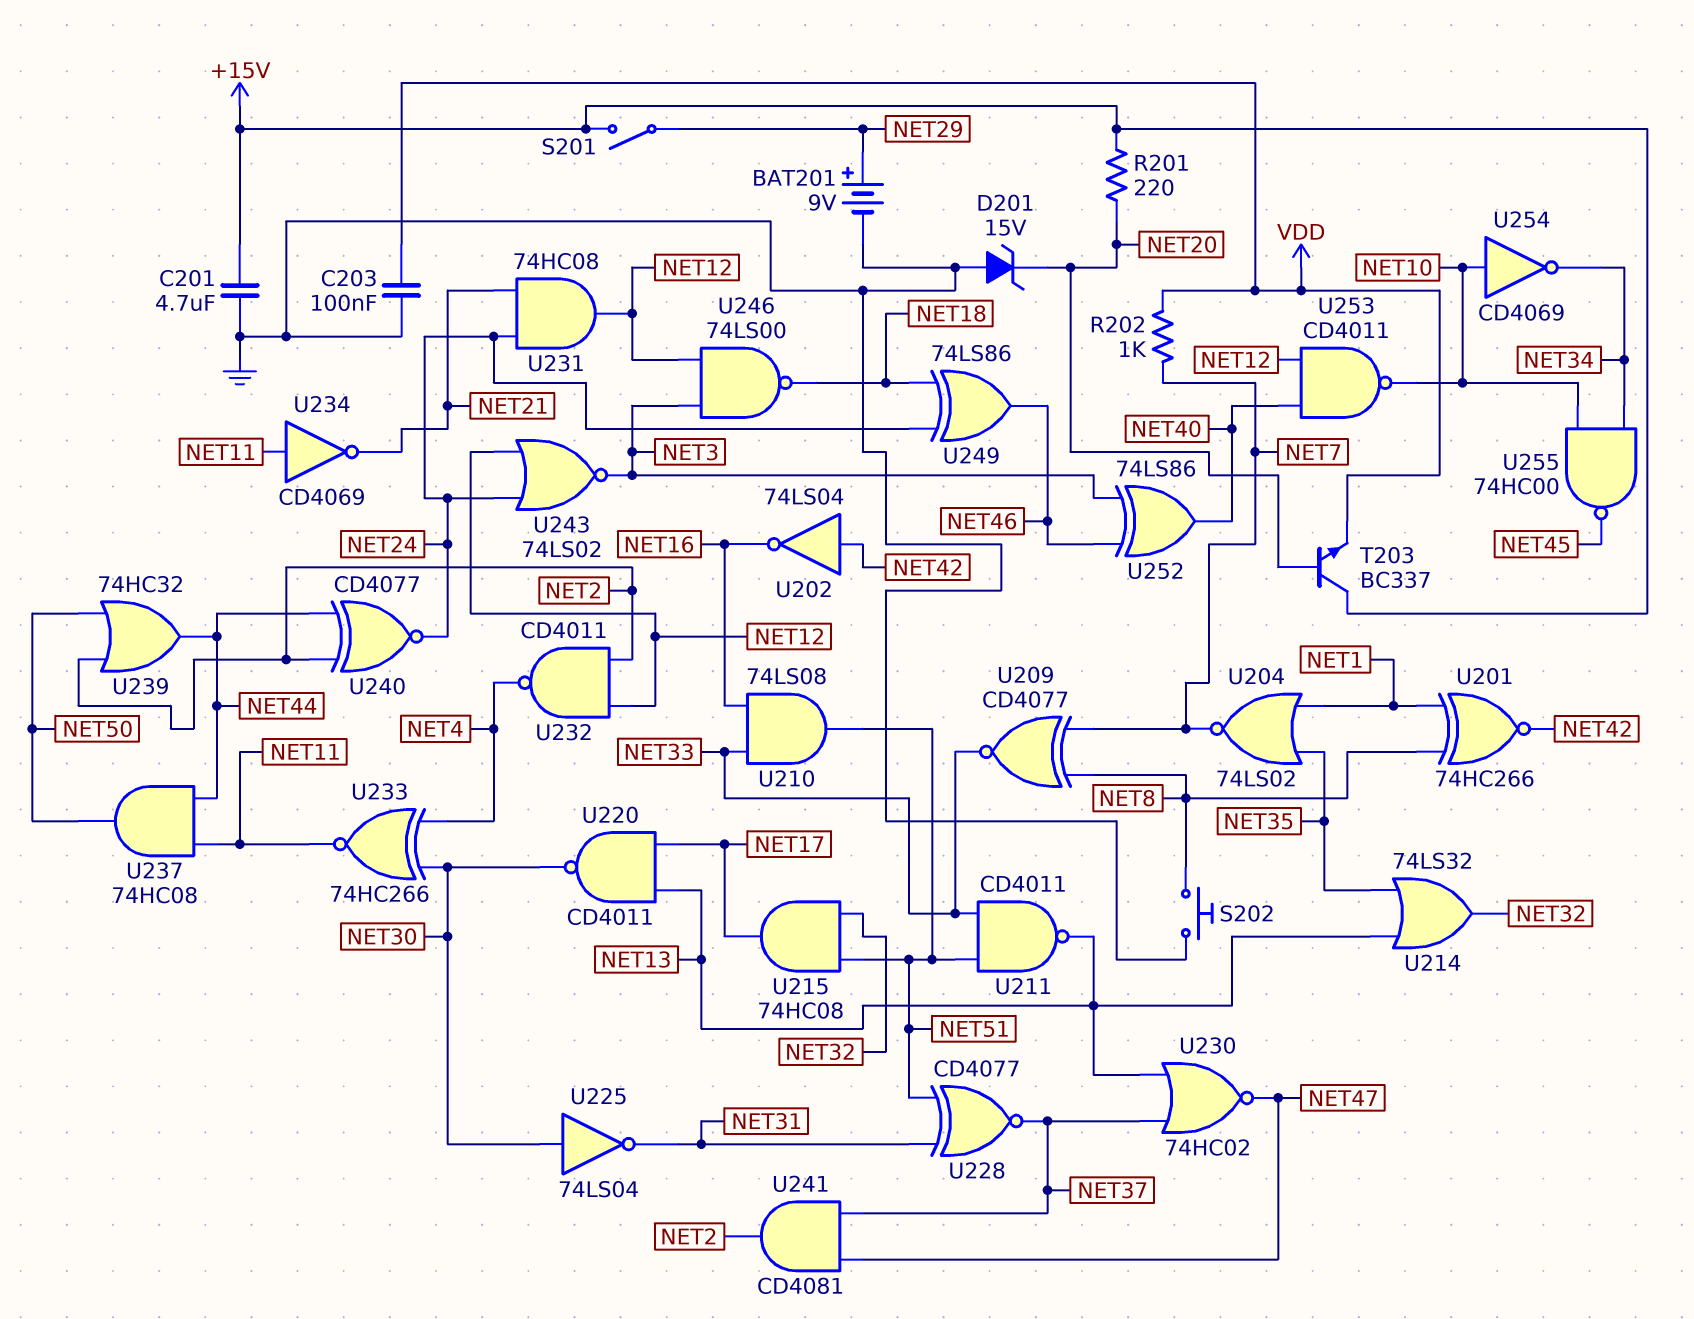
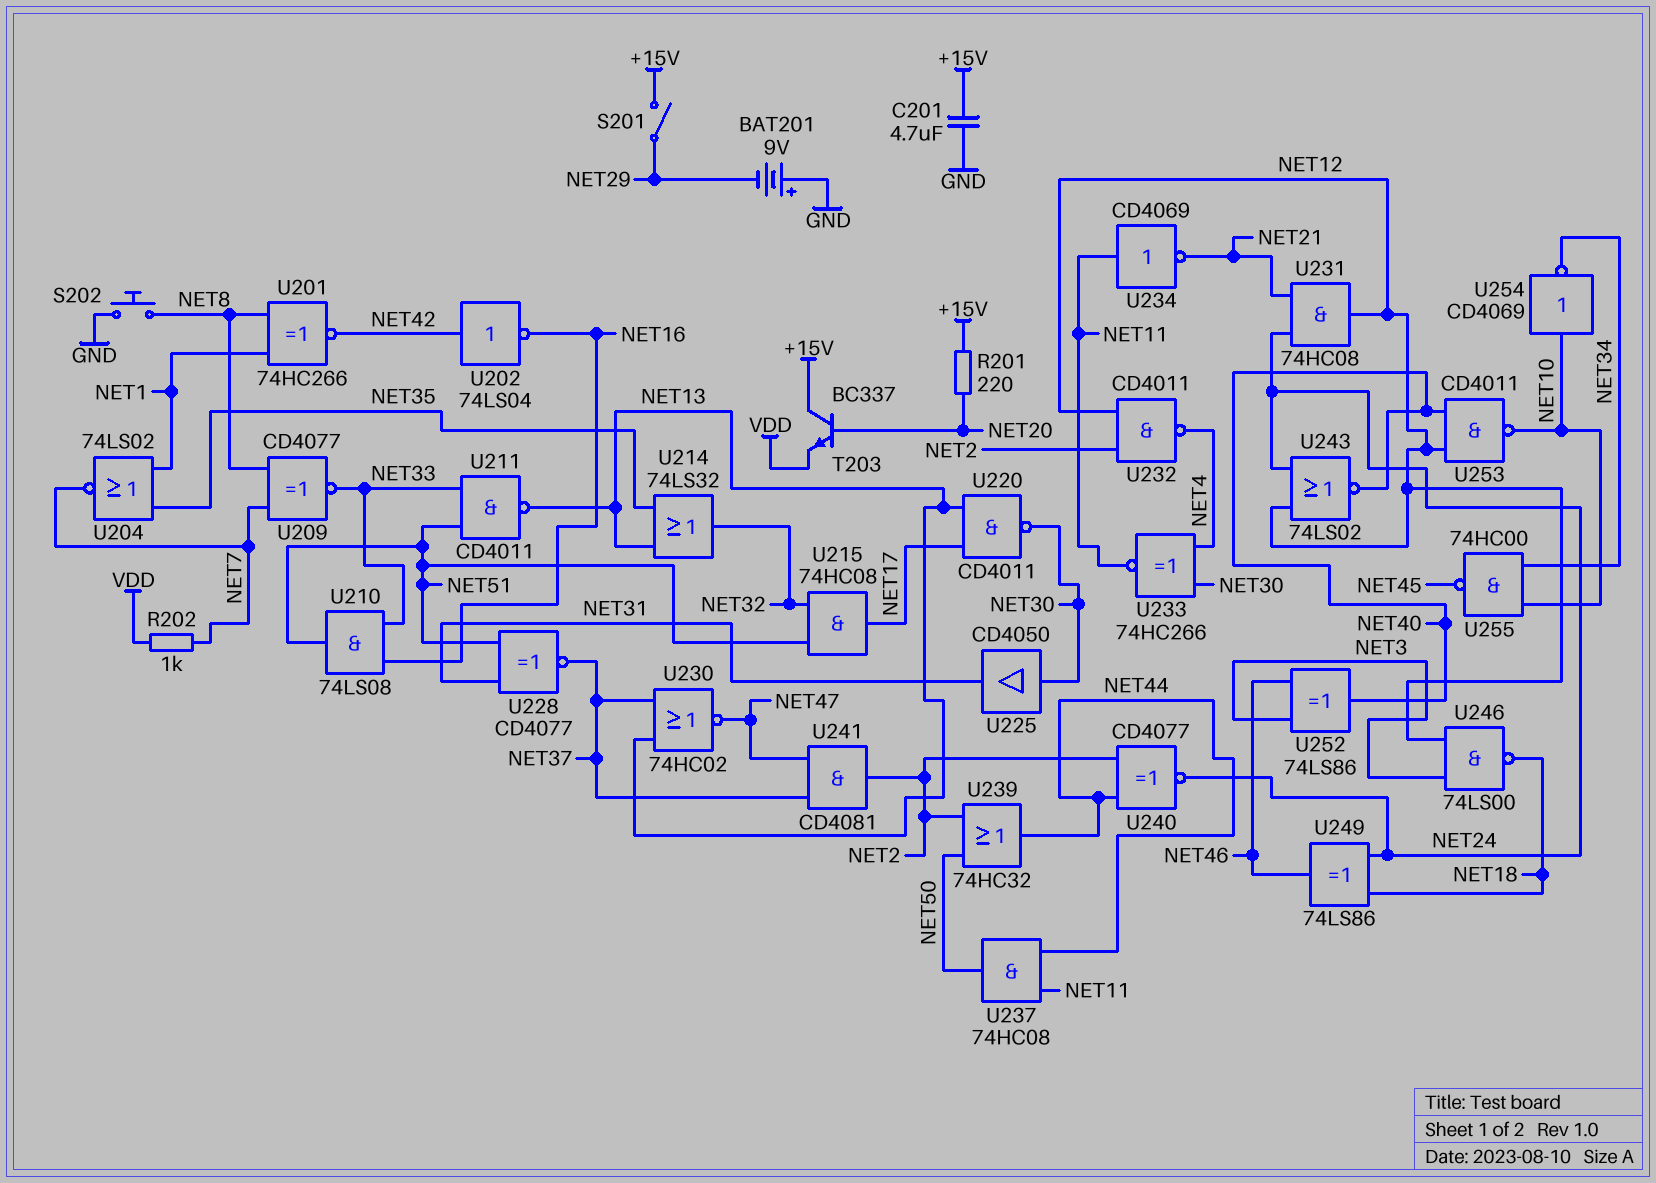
BAT201: 9V (plus NET29, minus GND) -> 9V (plus GND, minus NET29)
C203: 100nF (GND, VDD) -> none
D201: zener 15V (A GND, K NET20) -> none
U225: NOT 74LS04 (in NET30, out NET31) -> buffer CD4050 (in NET30, out NET31)
U243: NOR 74LS02 (in NET12, in NET24, out NET3) -> NOR 74LS02 (in NET12, in NET24, out NET40)

